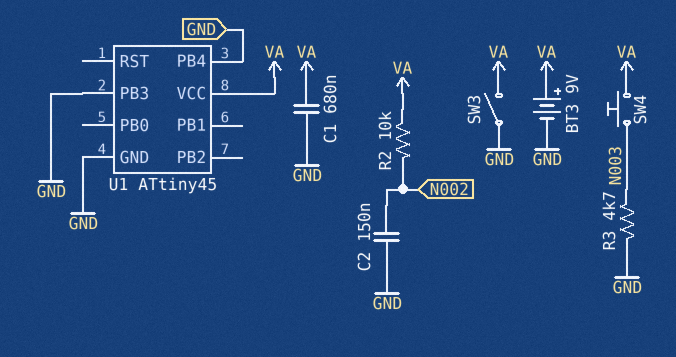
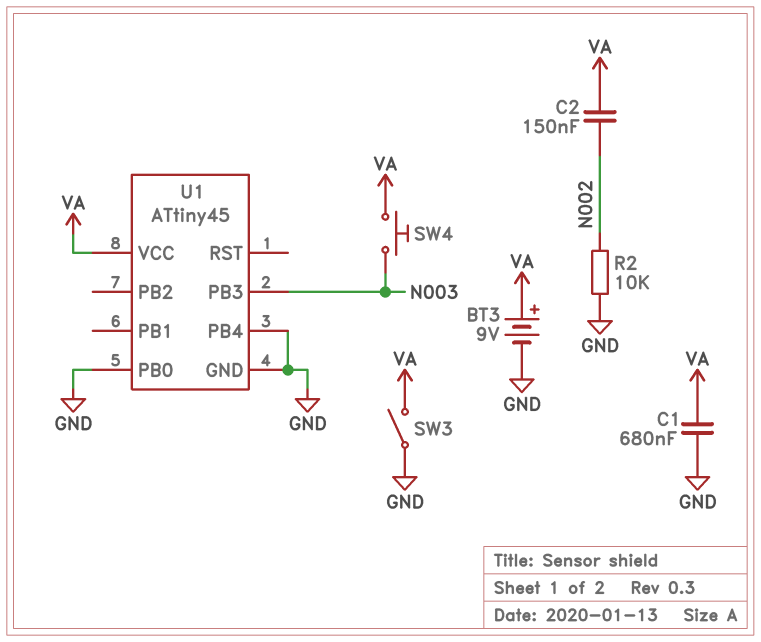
C2: 150nF (GND, N002) -> 150nF (N002, VA)
R2: 10k (N002, VA) -> 10k (GND, N002)
R3: 4.7k (GND, N003) -> none
U1 pin PB0: none -> GND
U1 pin PB3: GND -> N003

